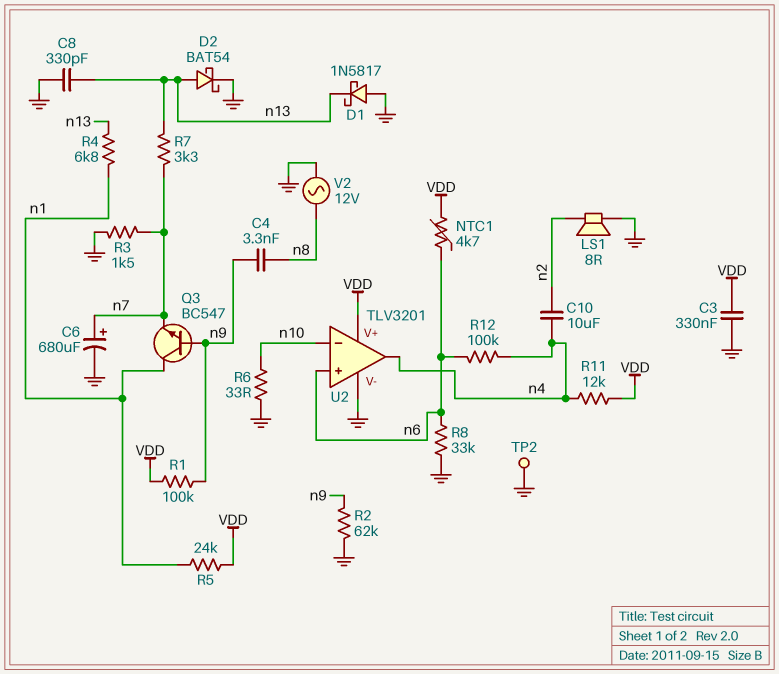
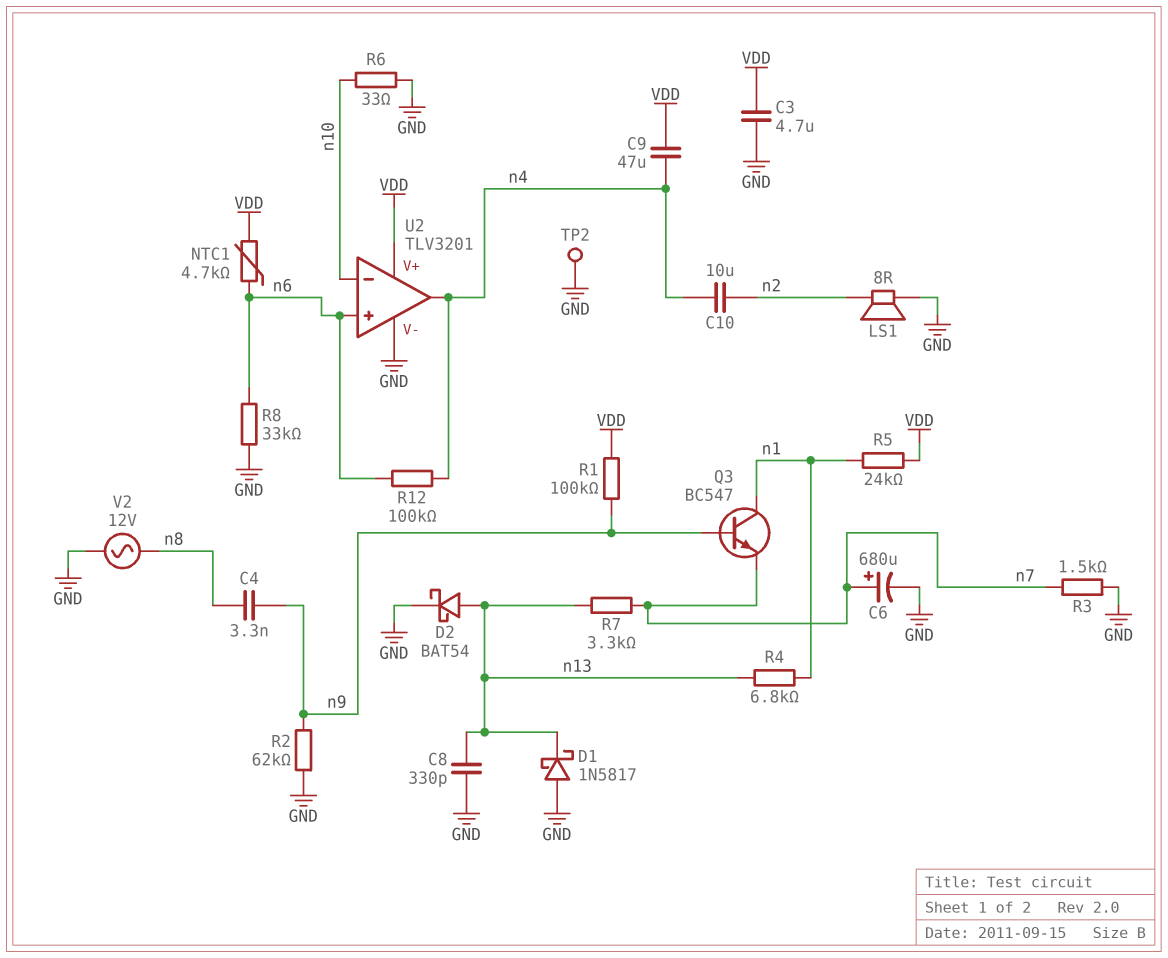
C3: 330nF (GND, VDD) -> 4.7uF (GND, VDD)
C9: none -> 47uF (VDD, n4)
R11: 12k (VDD, n4) -> none

